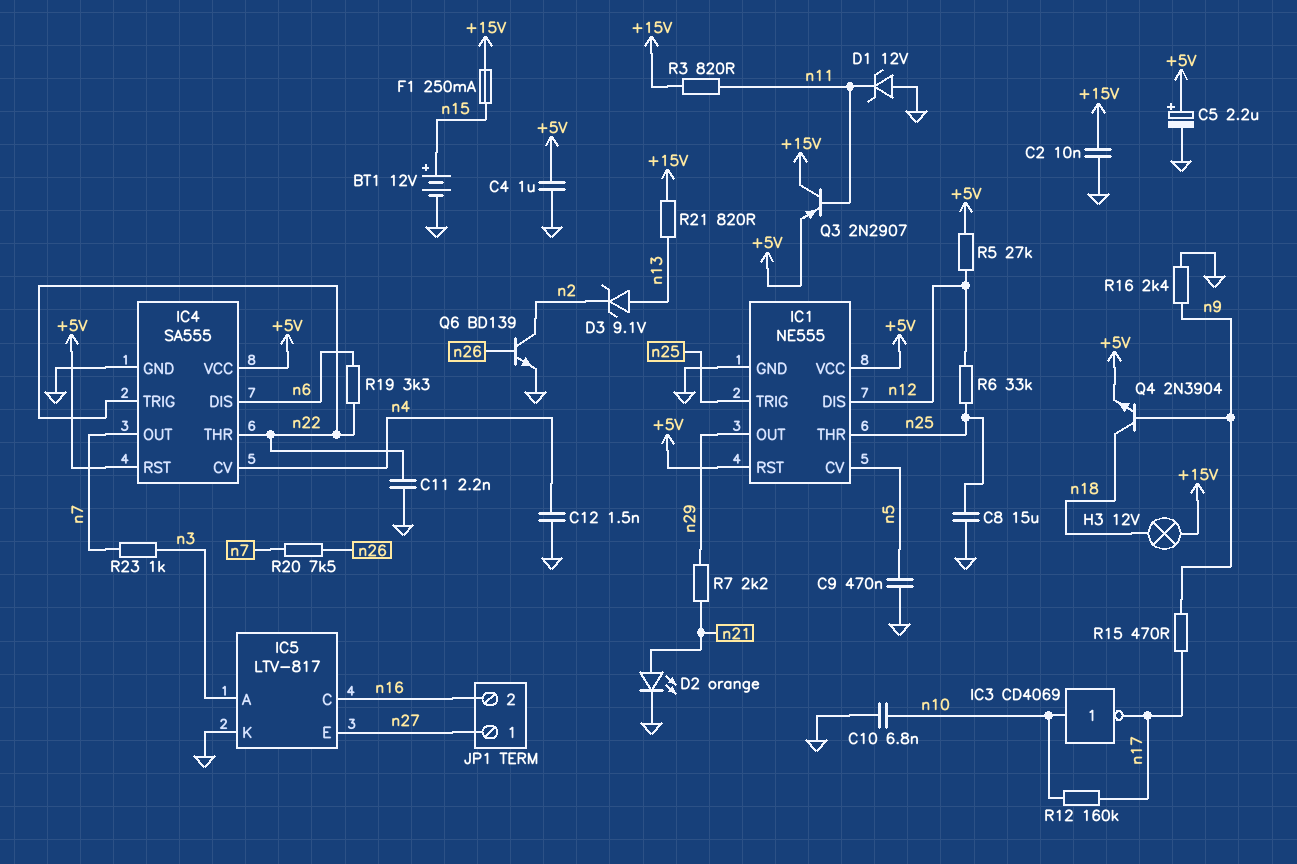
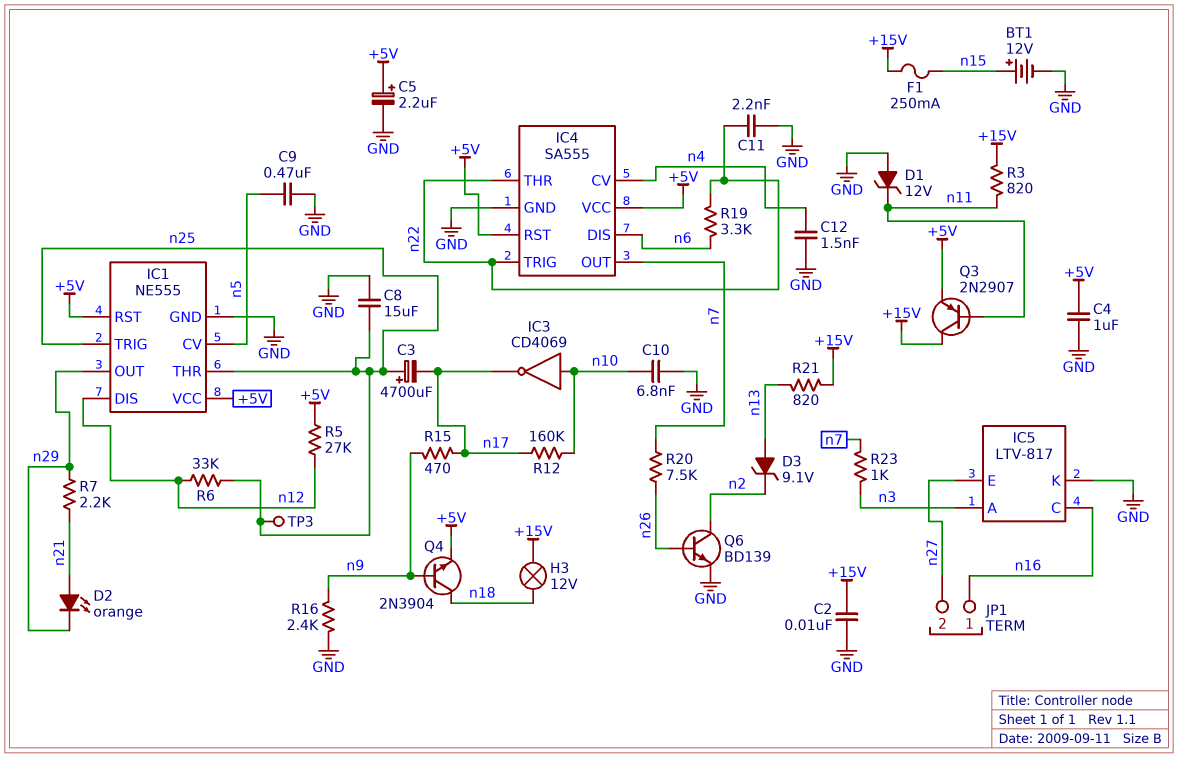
C3: none -> 4700uF (plus n25, minus n17)
D2: LED orange (A n21, K GND) -> LED orange (A n21, K n29)
JP1 pin 1: n27 -> n16
JP1 pin 2: n16 -> n27
TP3: none -> test point (n25)

